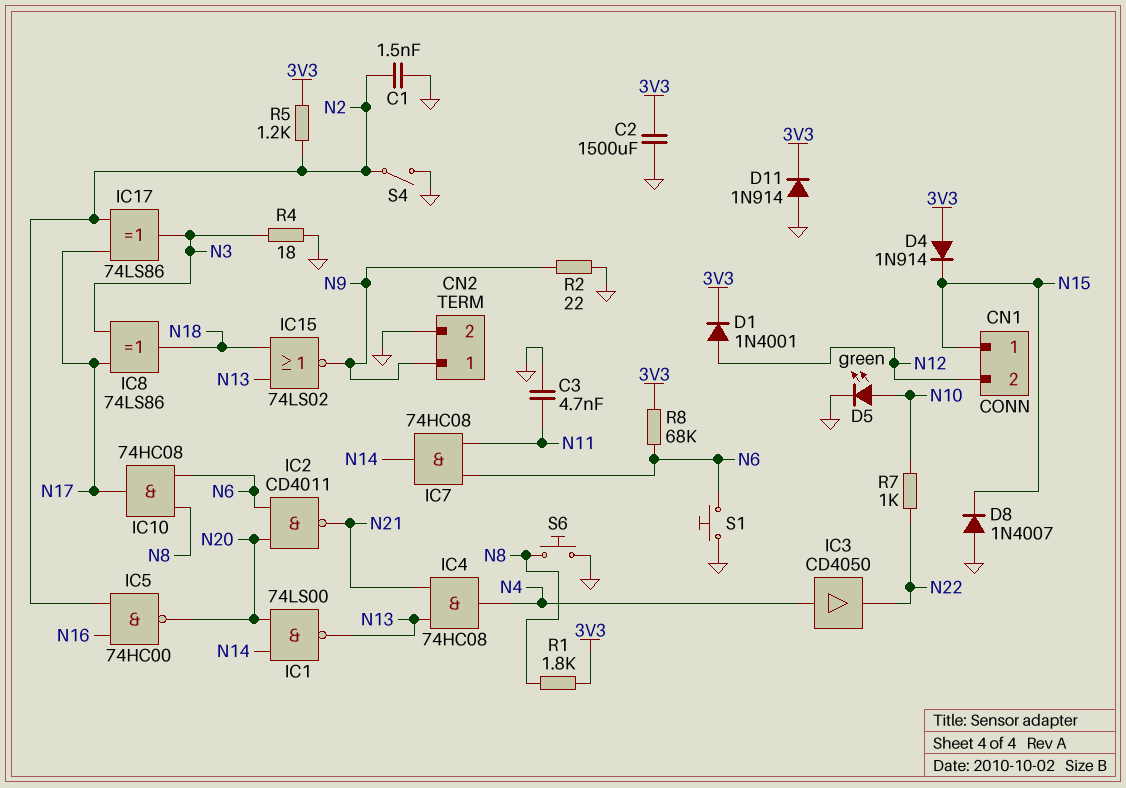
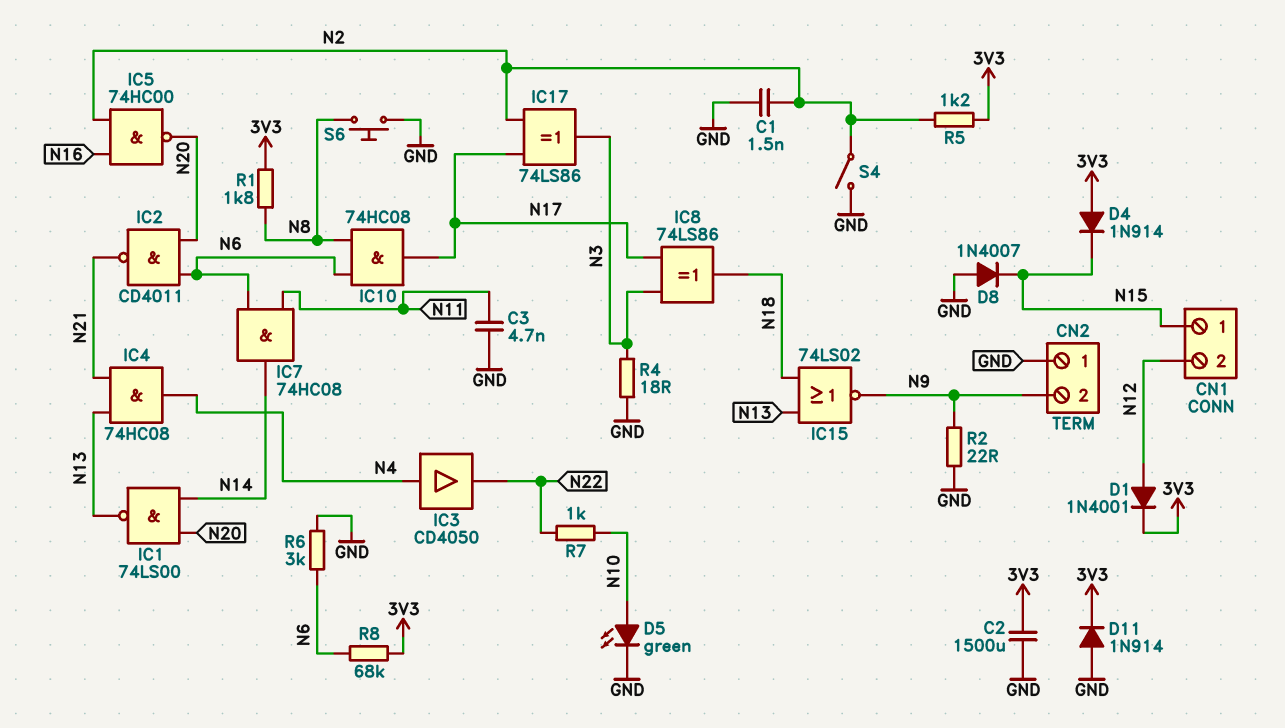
CN2 pin 1: N9 -> GND
CN2 pin 2: GND -> N9
R6: none -> 3k (GND, N6)
S1: button (GND, N6) -> none

